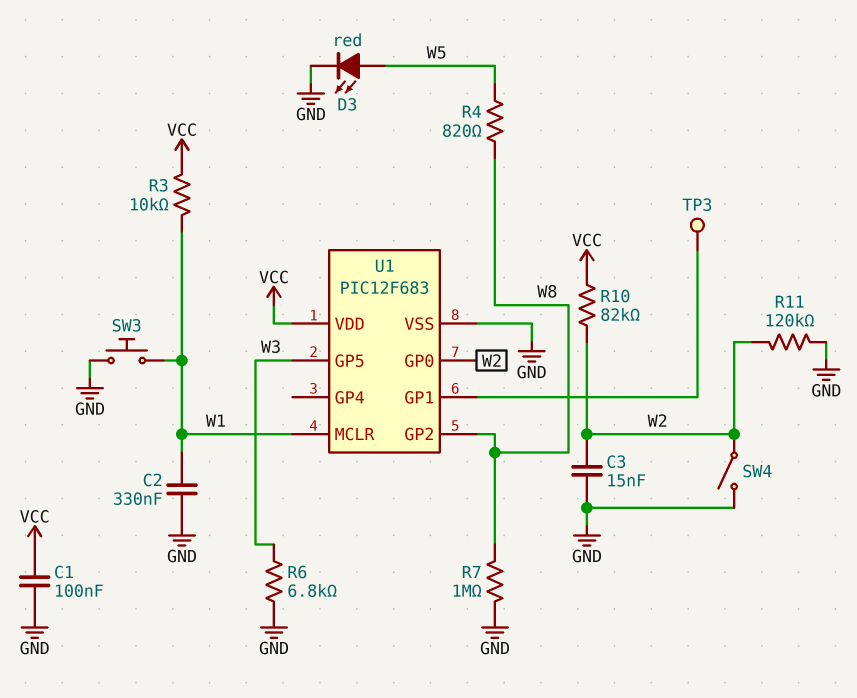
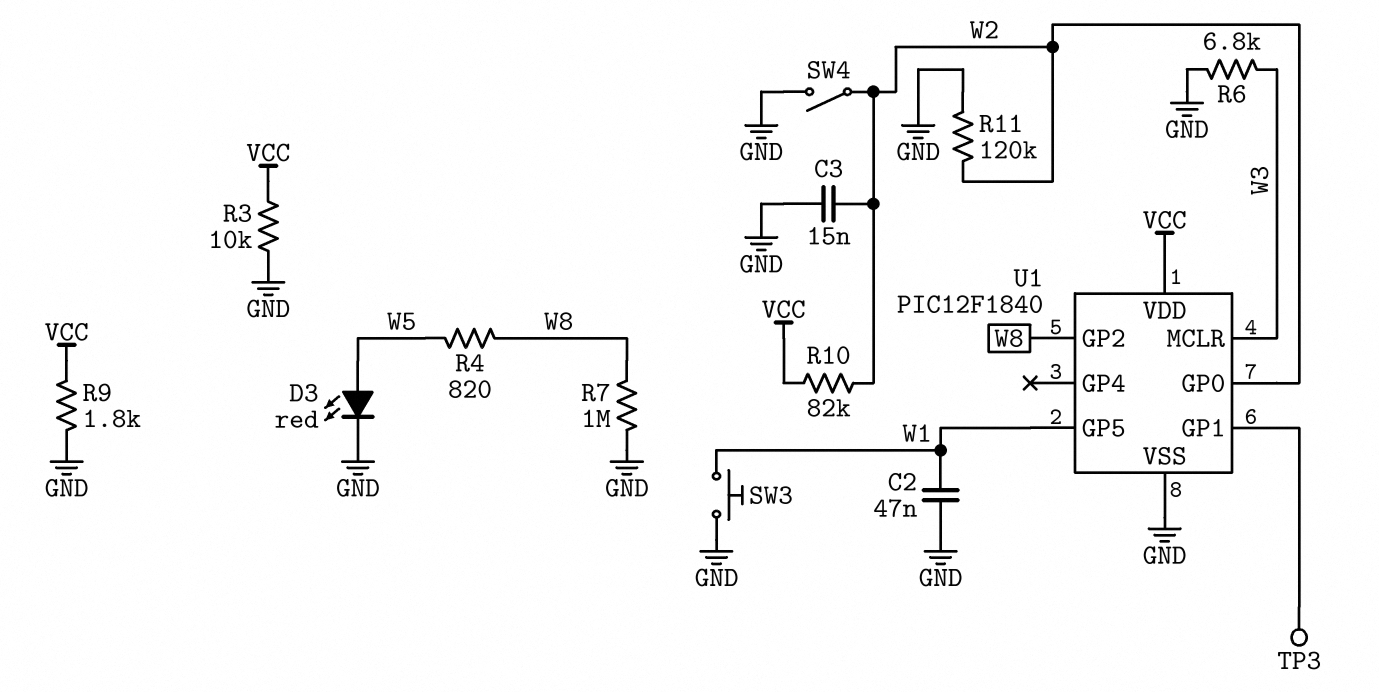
C1: 100nF (GND, VCC) -> none
C2: 330nF (GND, W1) -> 47nF (GND, W1)
R3: 10k (VCC, W1) -> 10k (GND, VCC)
R9: none -> 1.8k (GND, VCC)
U1: PIC12F683 -> PIC12F1840
U1 pin GP5: W3 -> W1
U1 pin MCLR: W1 -> W3

